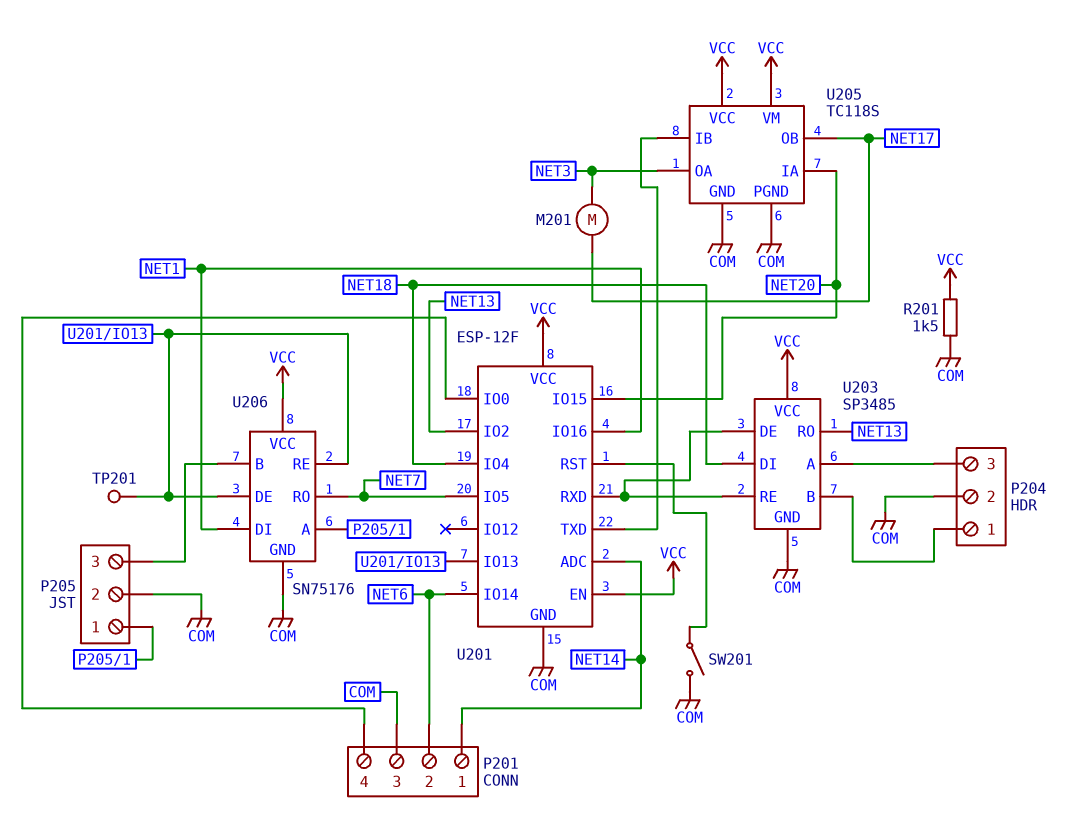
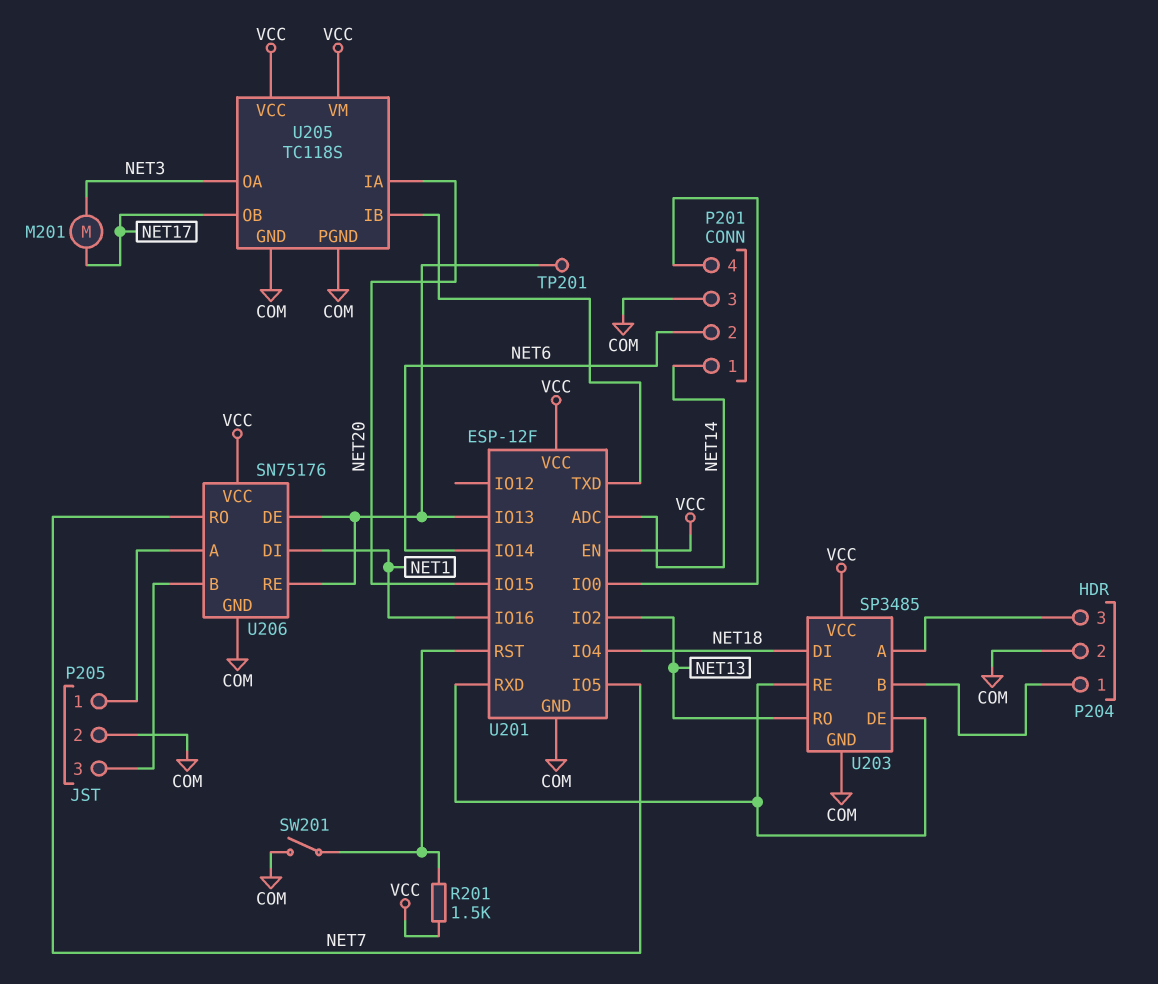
R201: 1.5k (COM, VCC) -> 1.5k (U201/RST, VCC)

